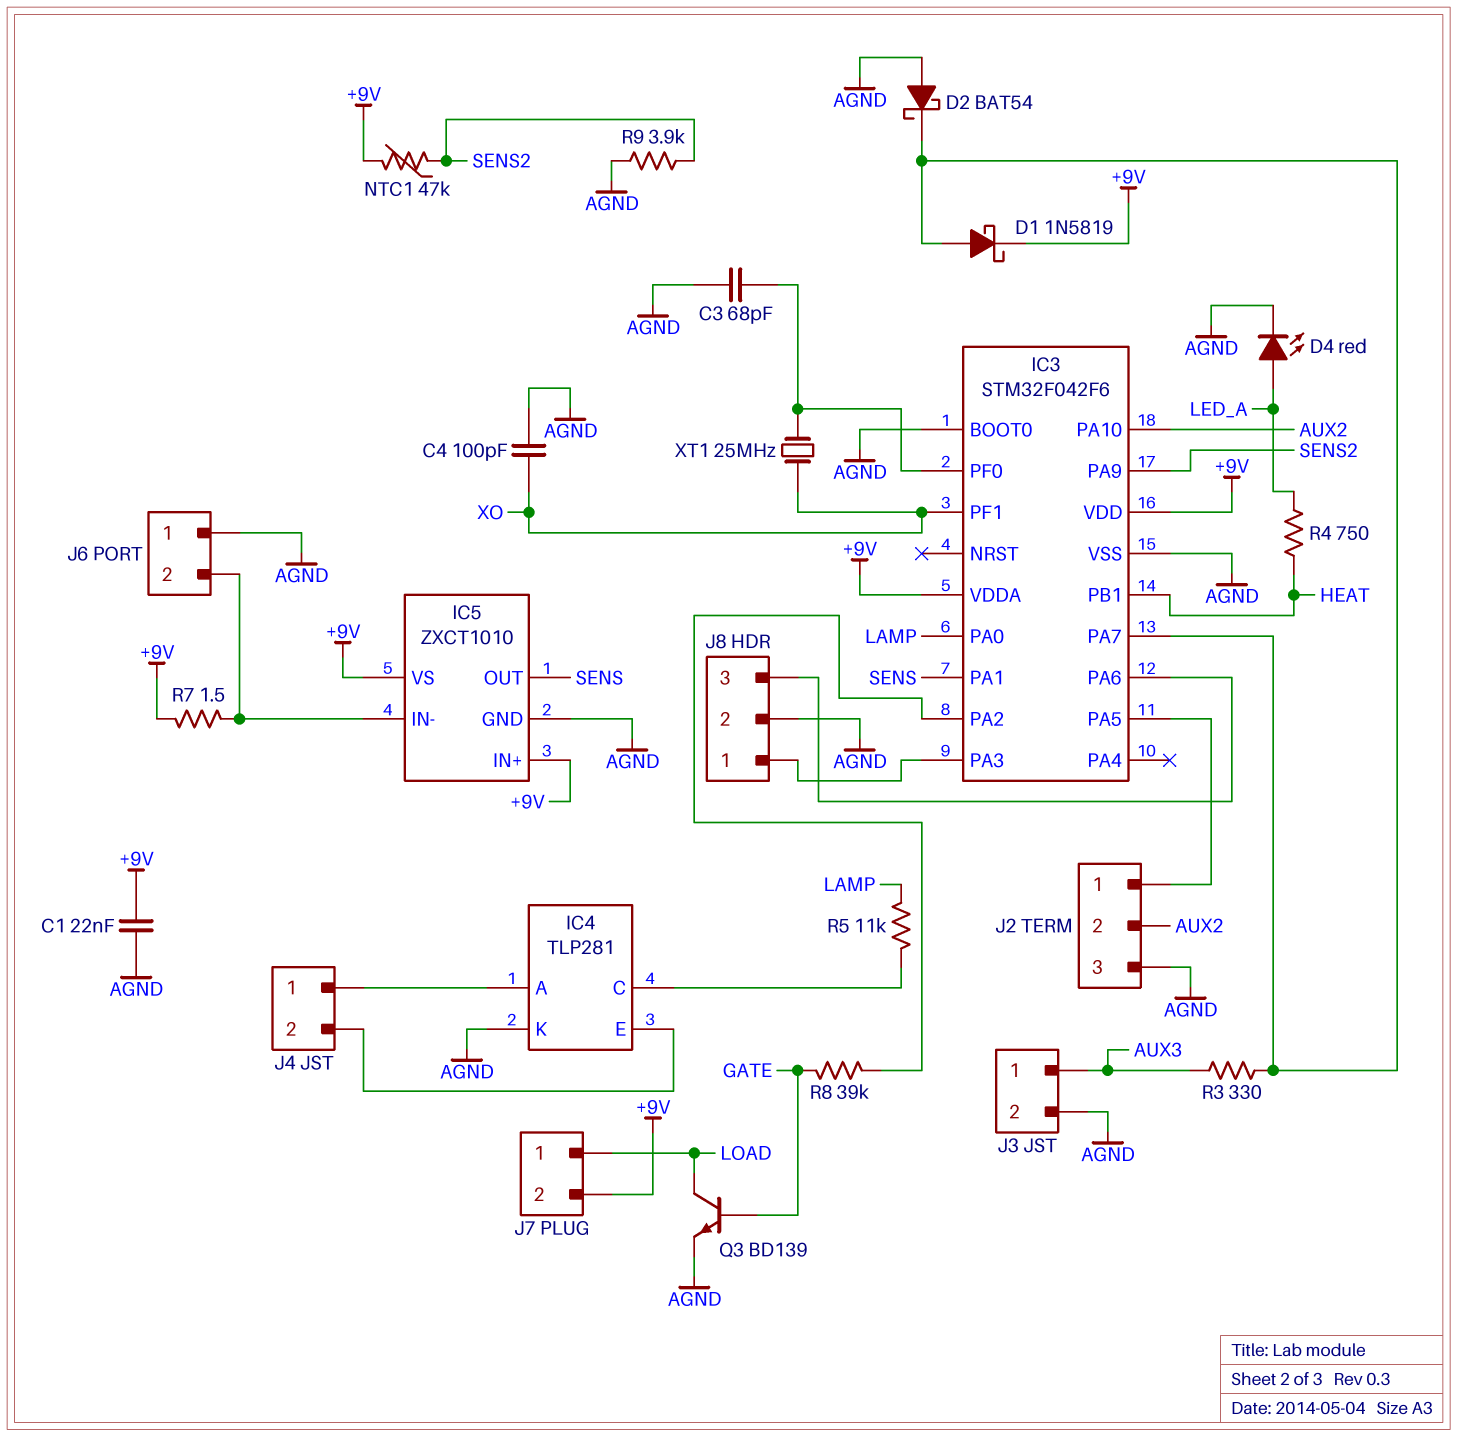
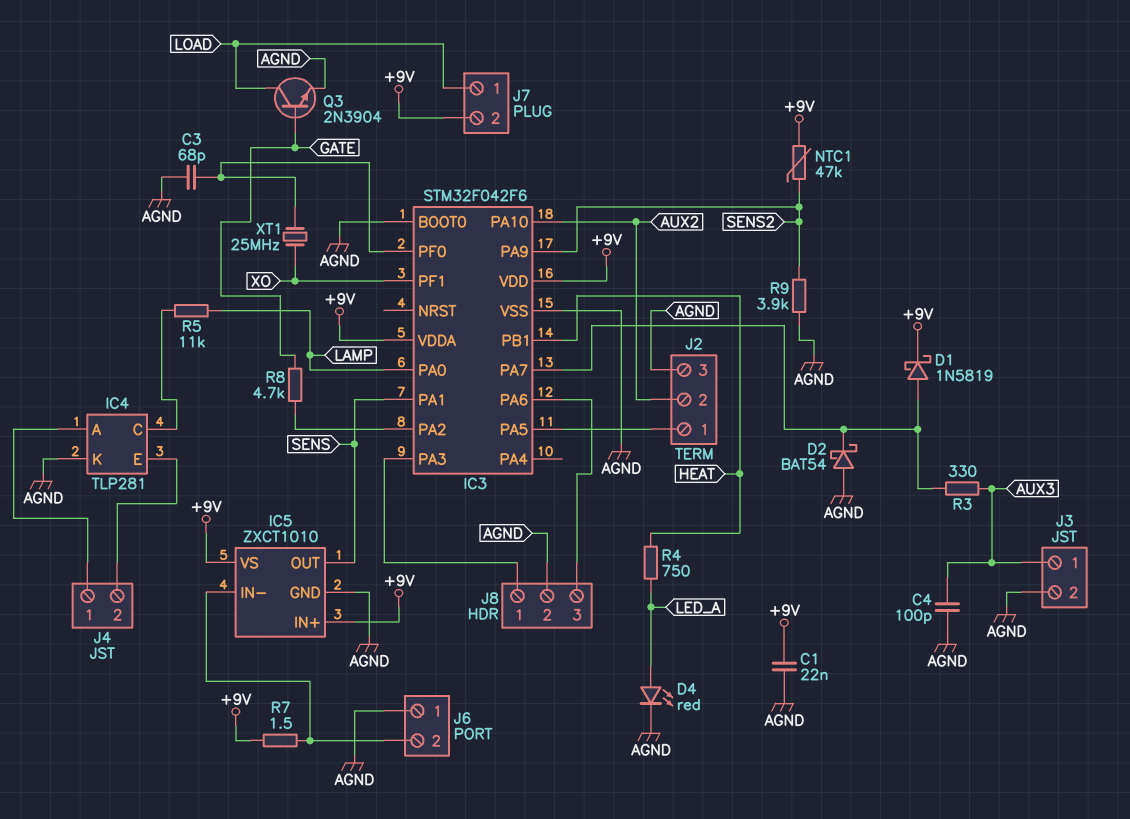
C4: 100pF (AGND, XO) -> 100pF (AGND, AUX3)
Q3: NPN BD139 (B GATE, C LOAD, E AGND) -> NPN 2N3904 (B GATE, C LOAD, E AGND)
R8: 39k (GATE, IC3/PA2) -> 4.7k (GATE, IC3/PA2)

